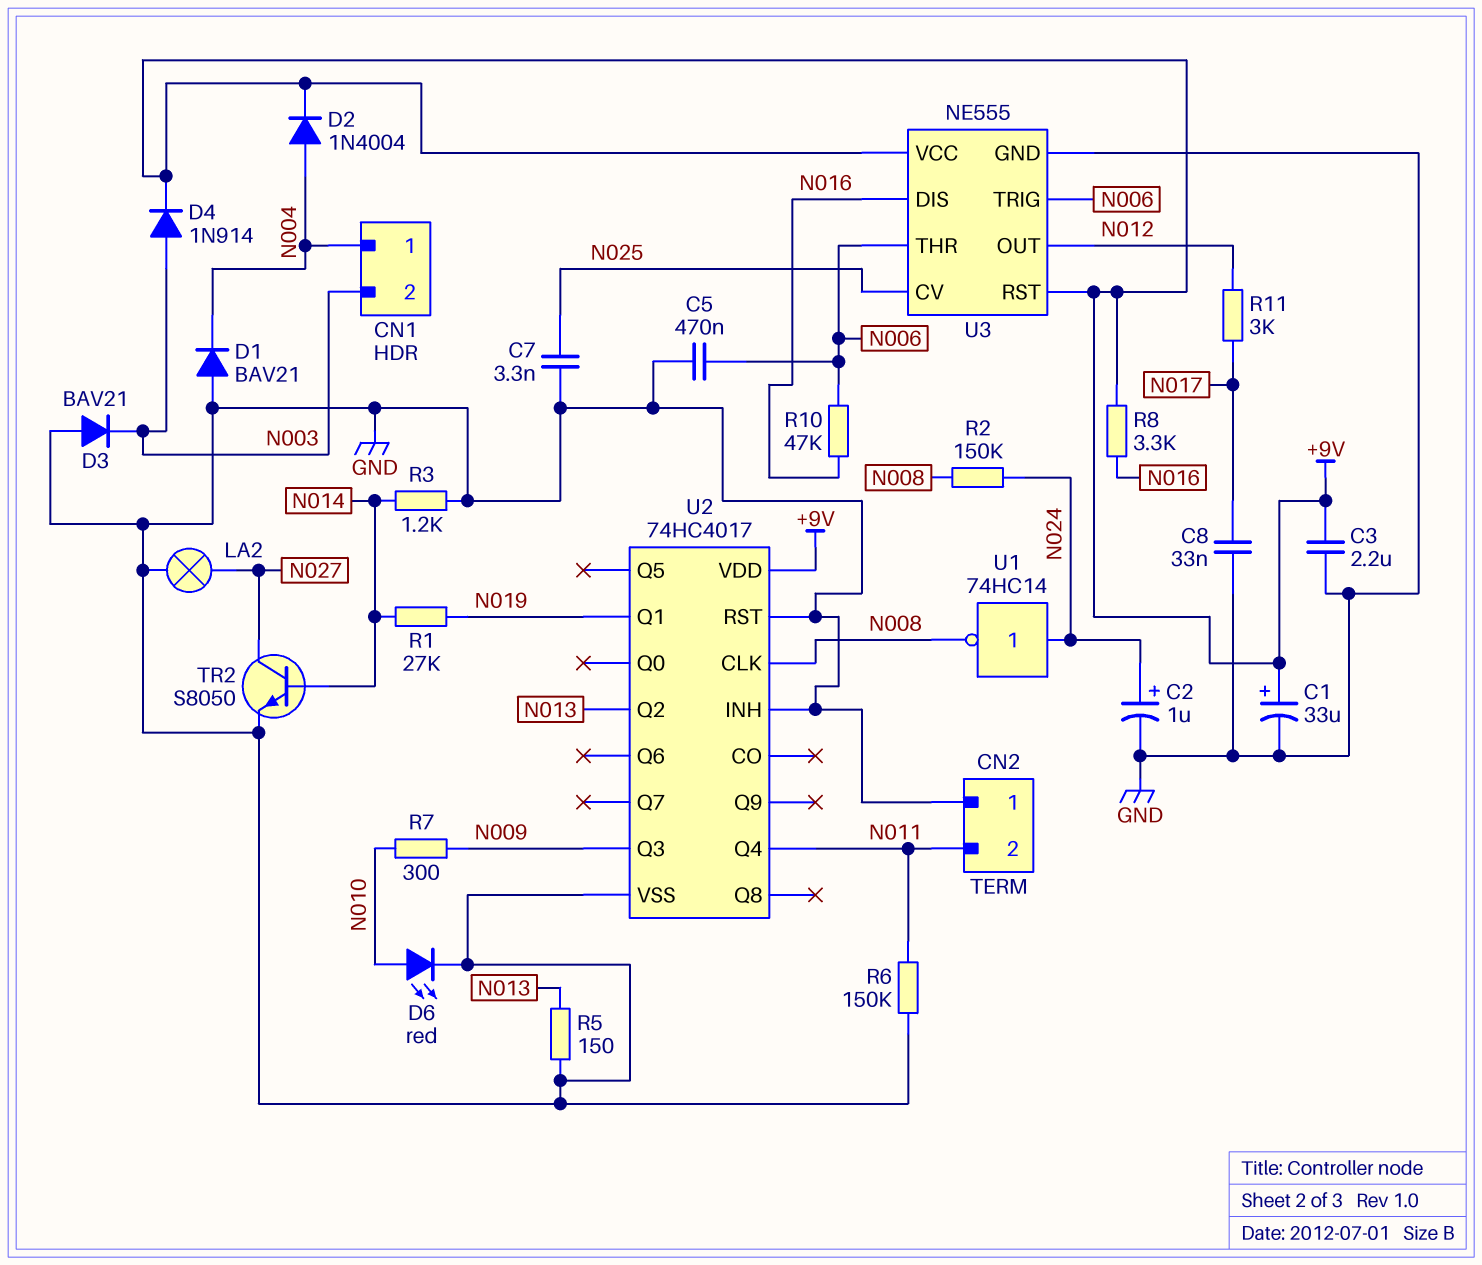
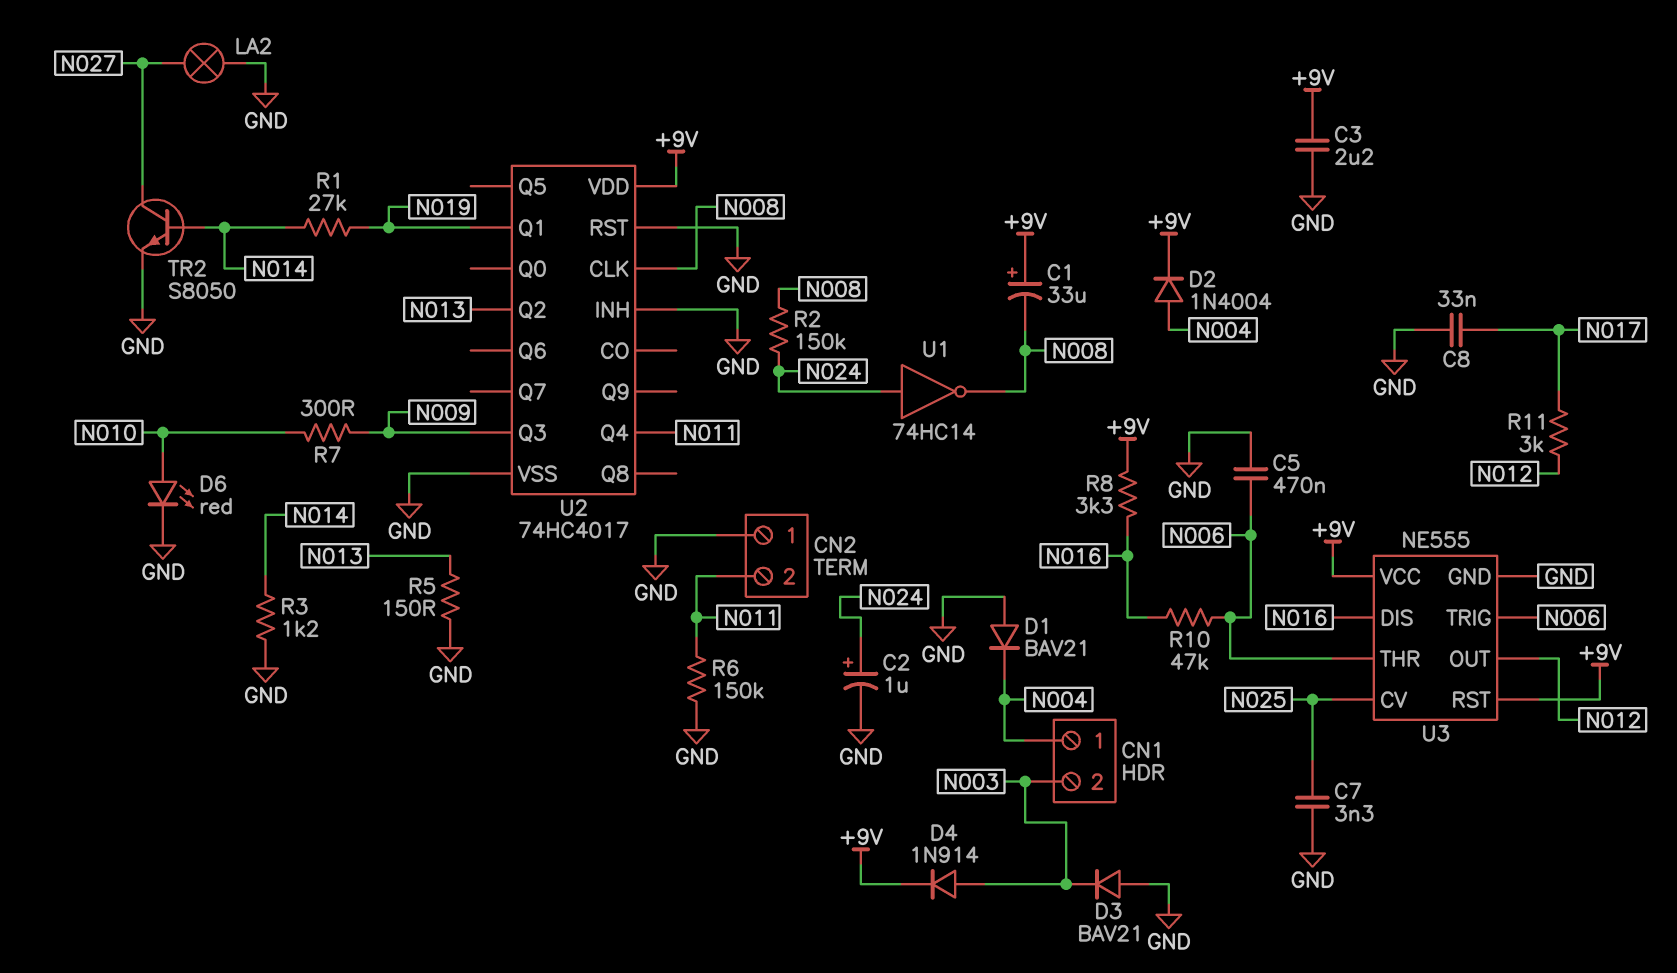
C1: 33uF (plus +9V, minus GND) -> 33uF (plus +9V, minus N008)

